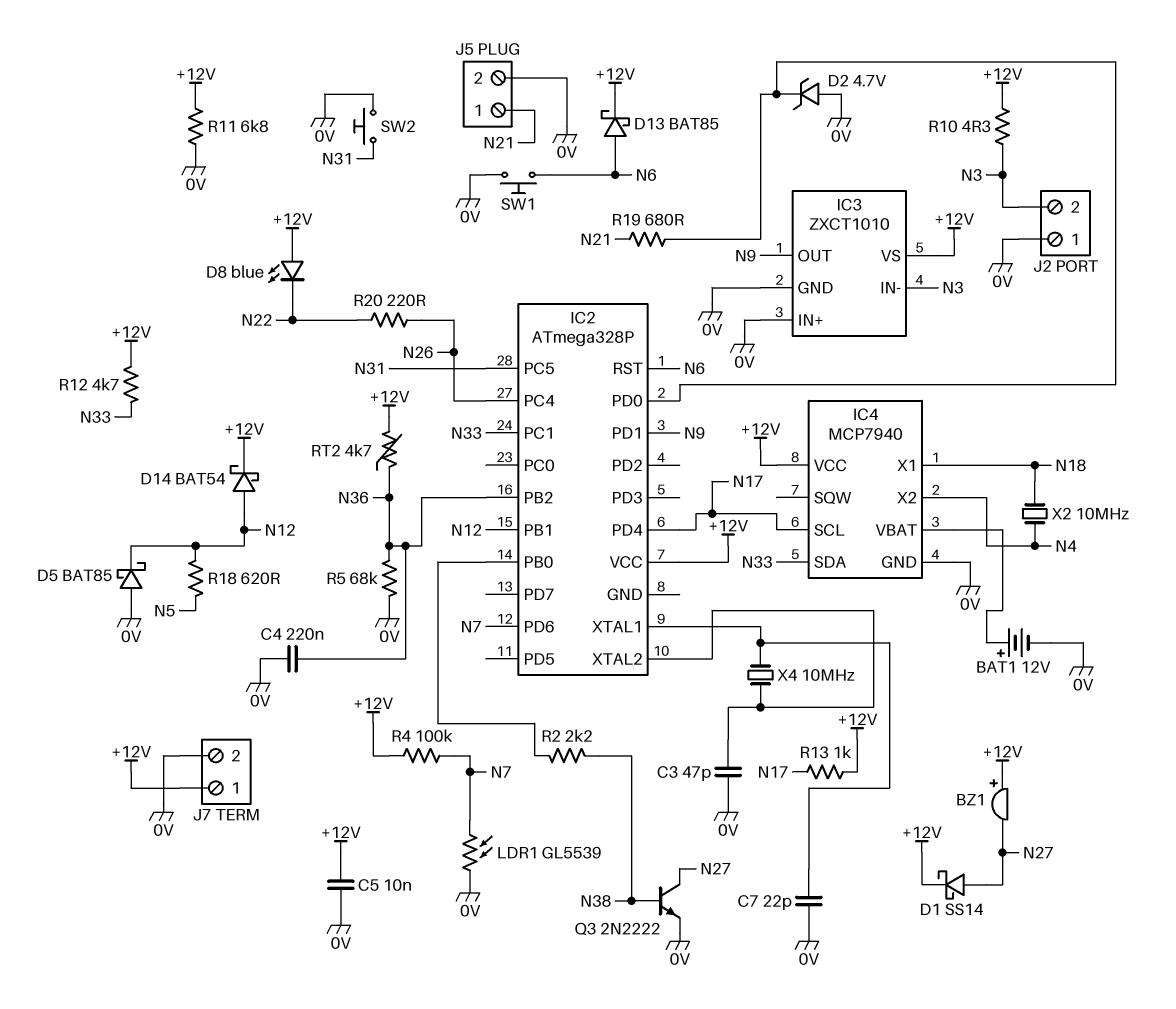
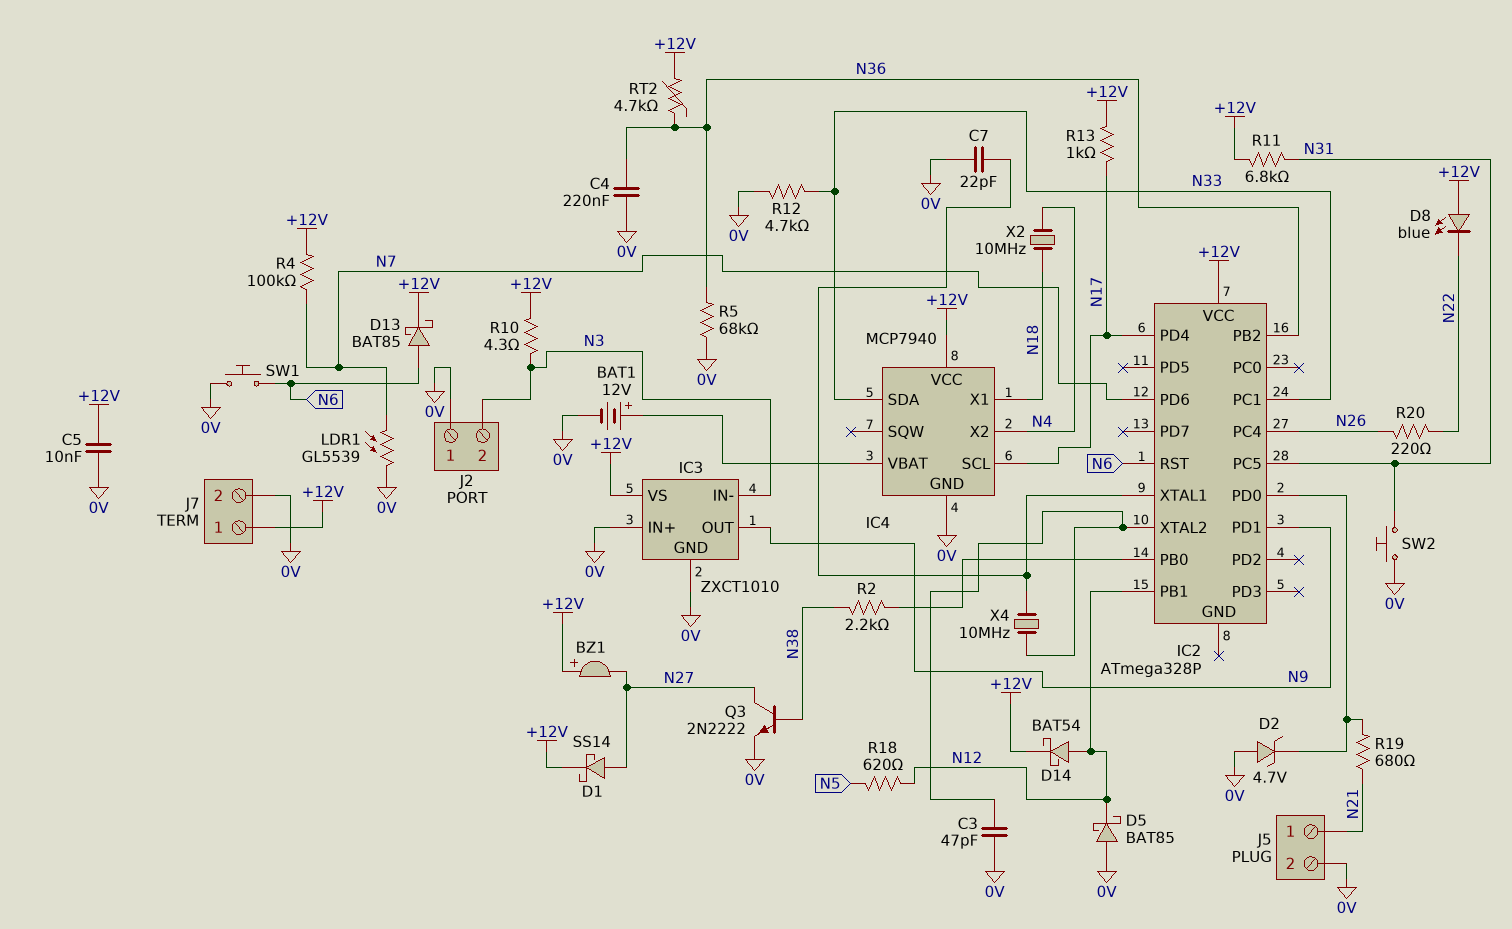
R11: 6.8k (+12V, 0V) -> 6.8k (+12V, N31)
R12: 4.7k (+12V, N33) -> 4.7k (0V, N33)

